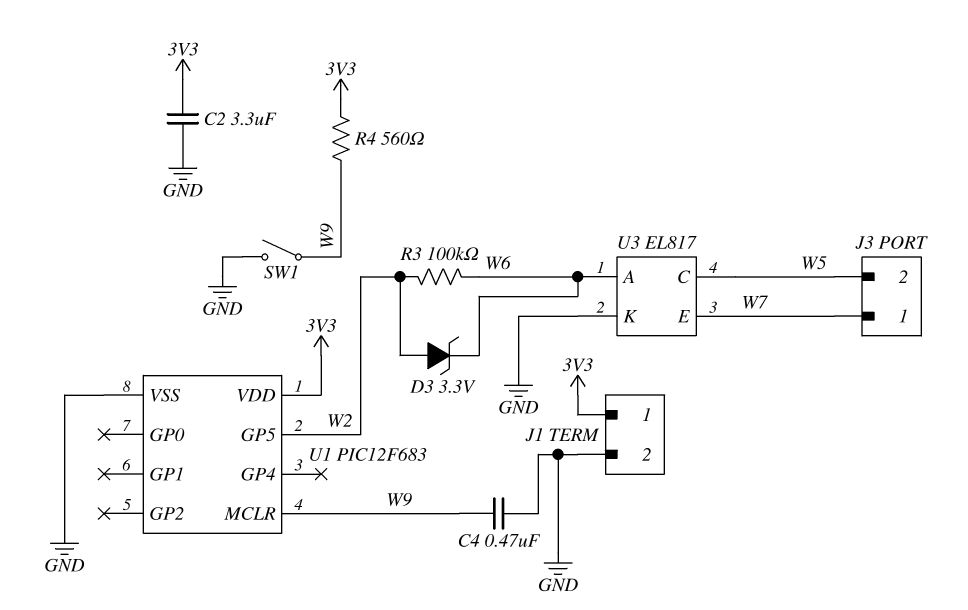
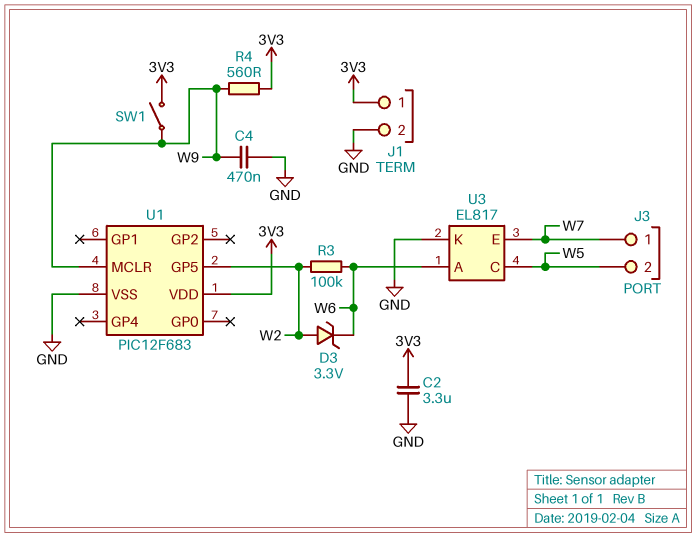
SW1: switch (GND, W9) -> switch (3V3, W9)

